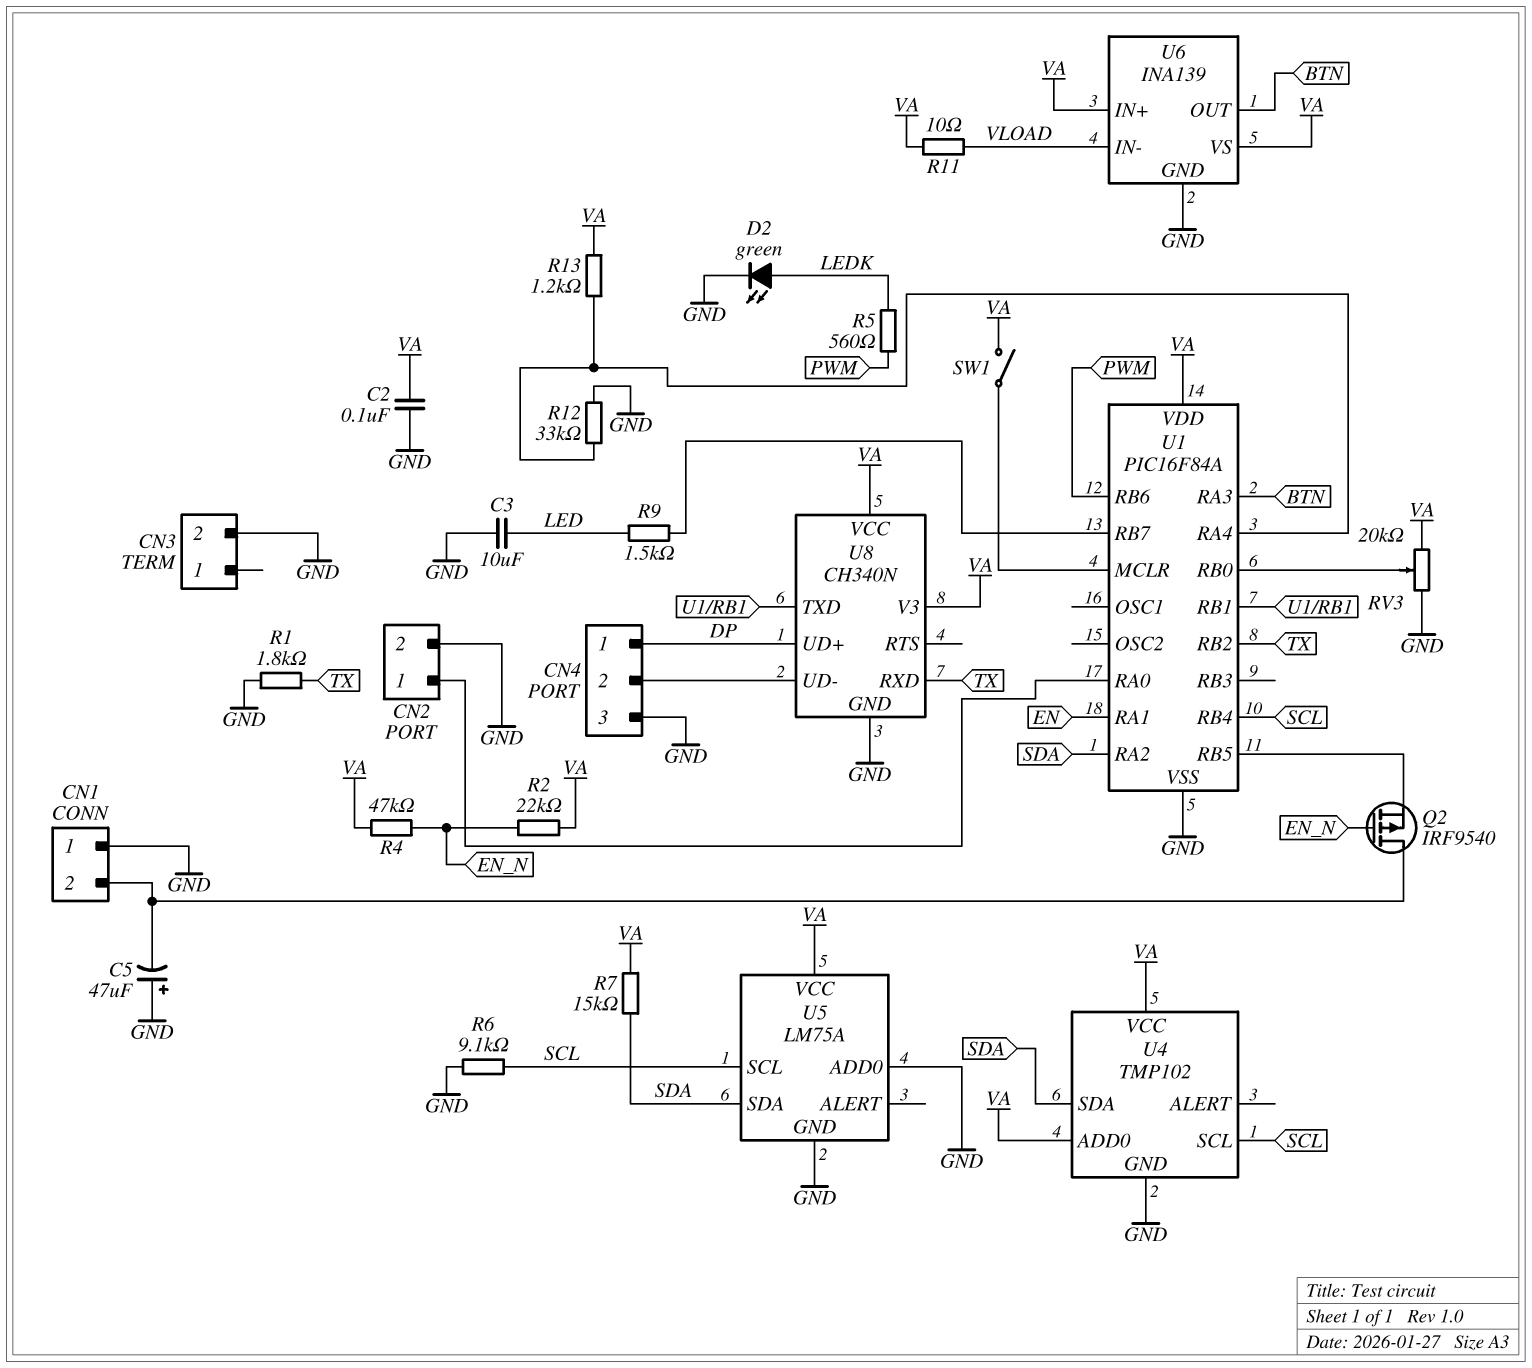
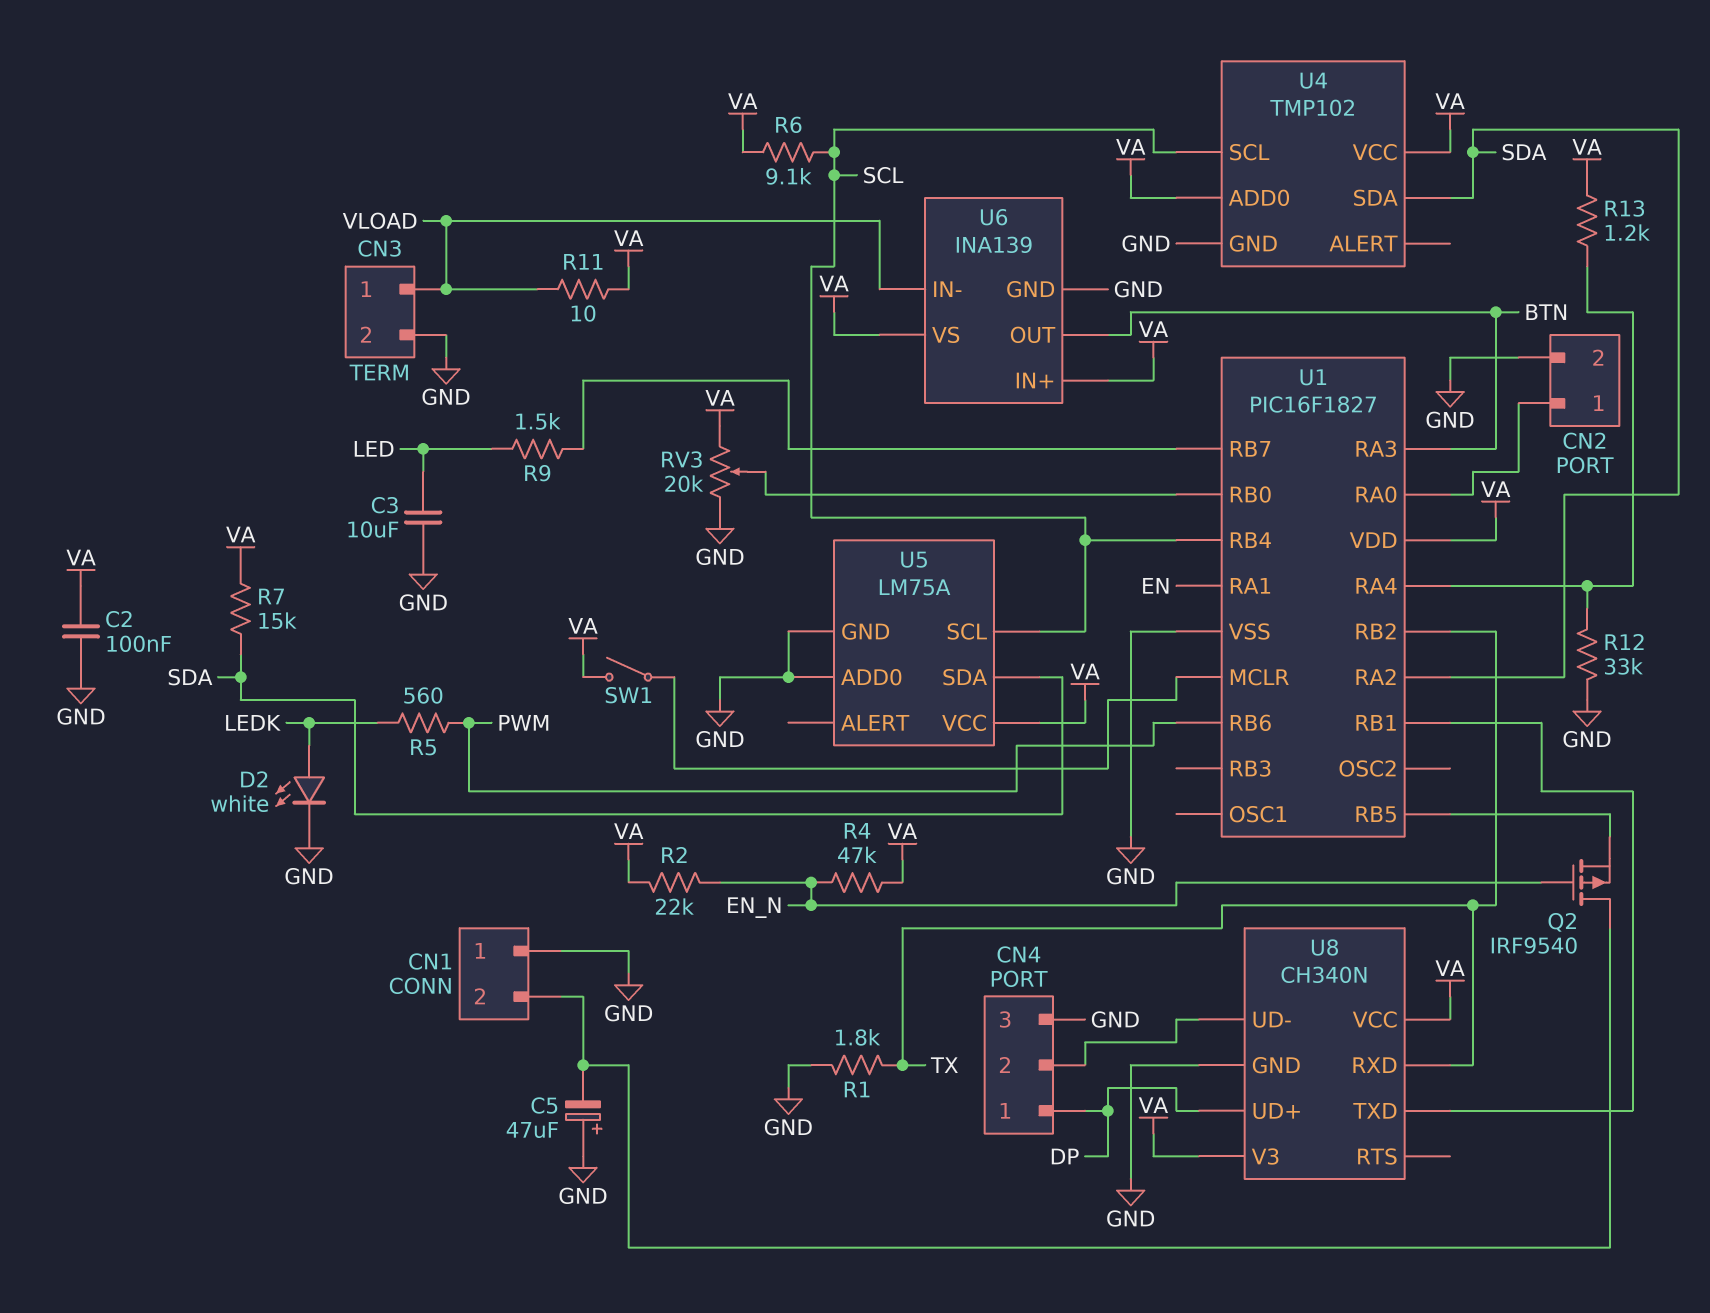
CN3 pin 1: none -> VLOAD
D2: LED green (A LEDK, K GND) -> LED white (A LEDK, K GND)
R6: 9.1k (GND, SCL) -> 9.1k (SCL, VA)
U1: PIC16F84A -> PIC16F1827

